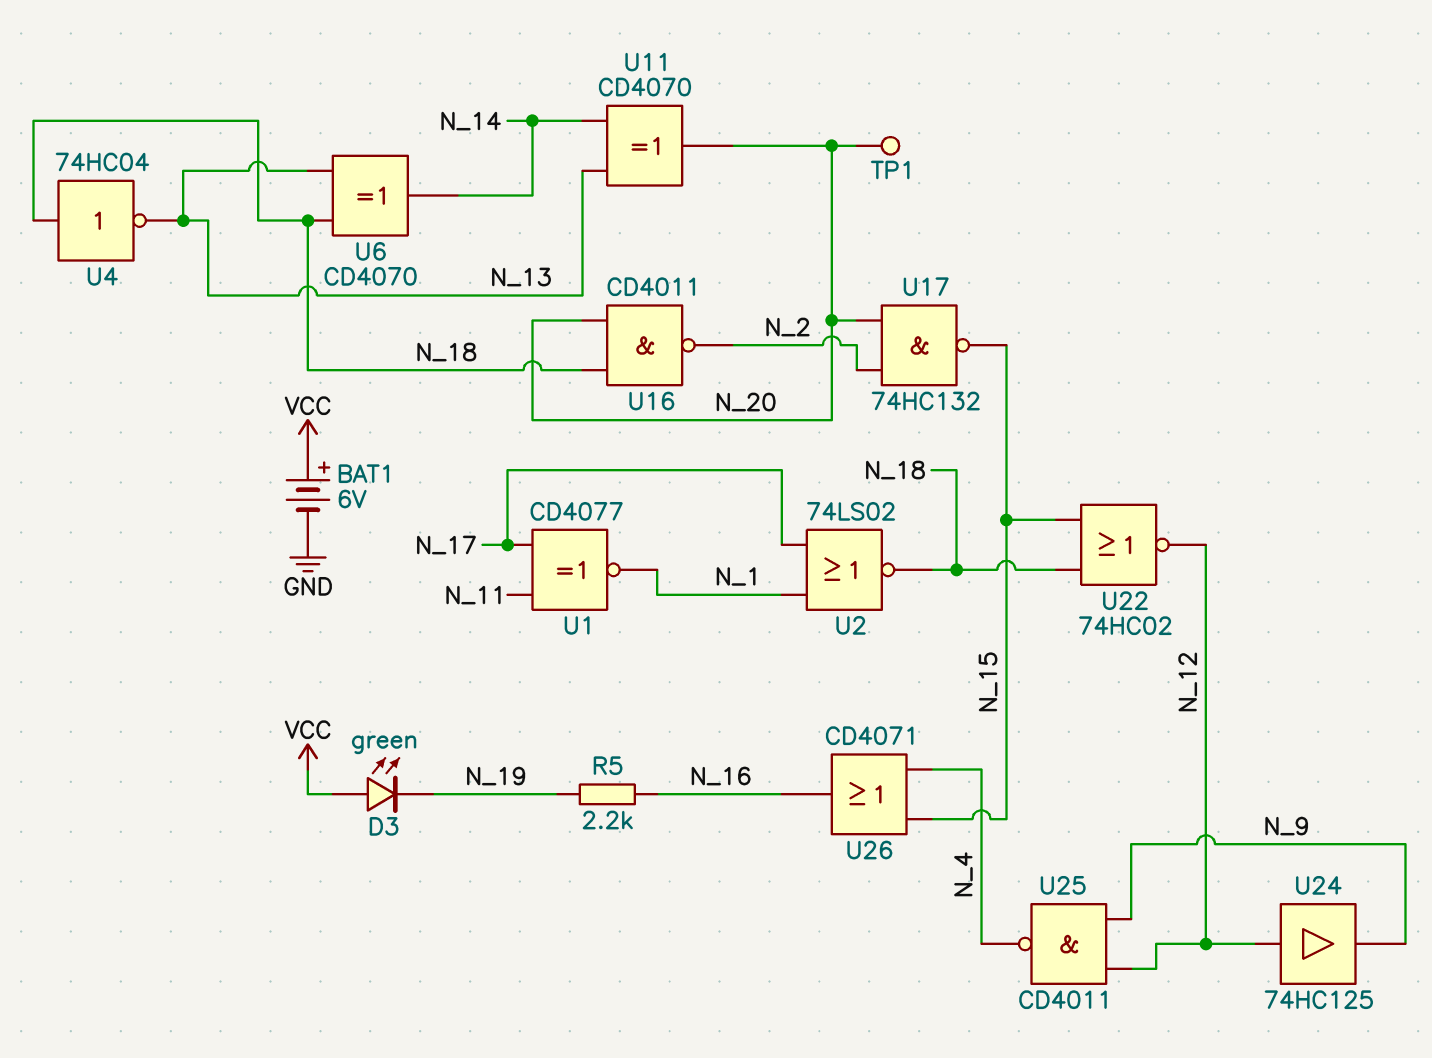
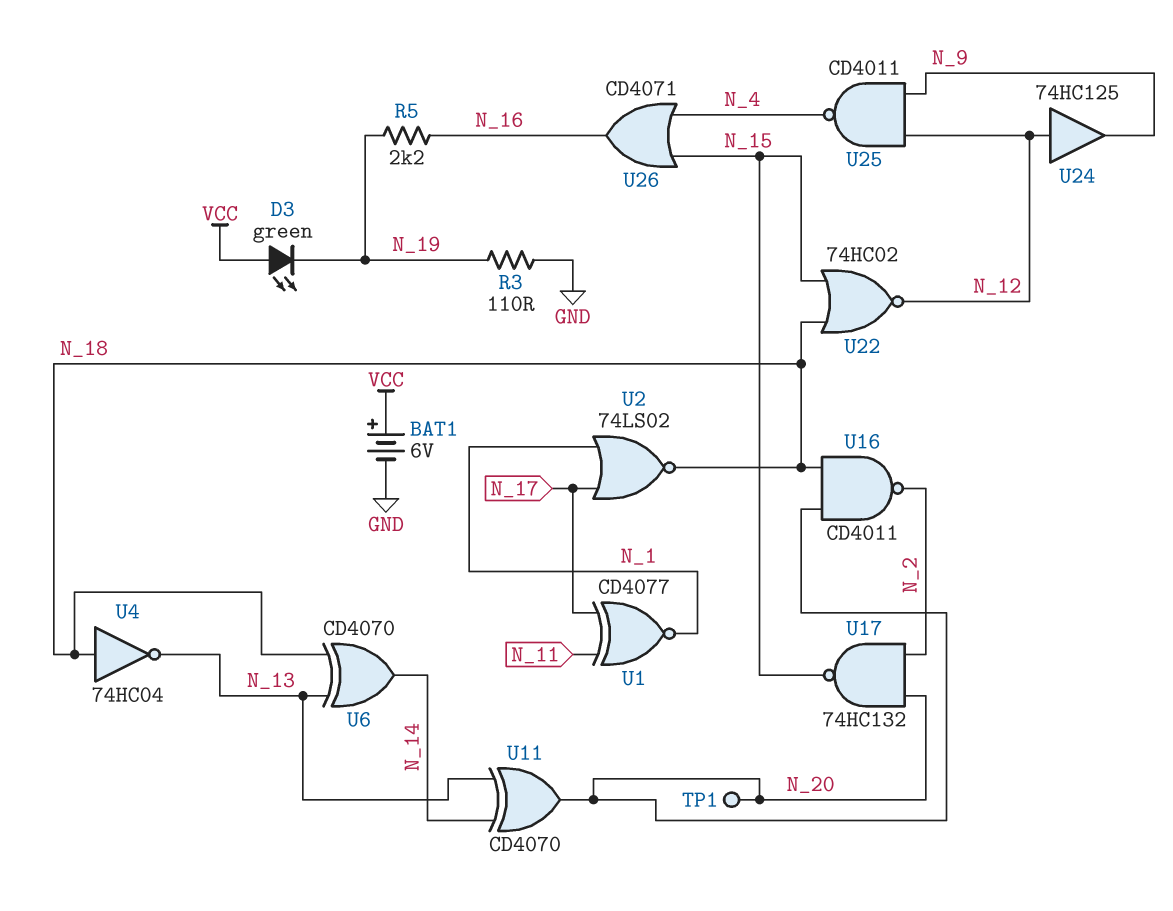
R3: none -> 110 (GND, N_19)

